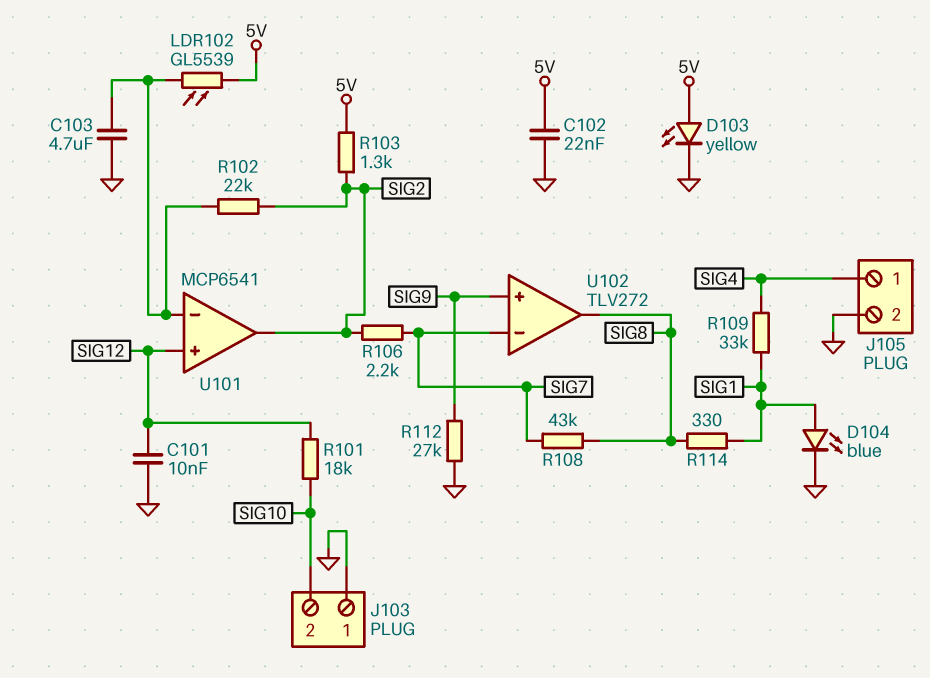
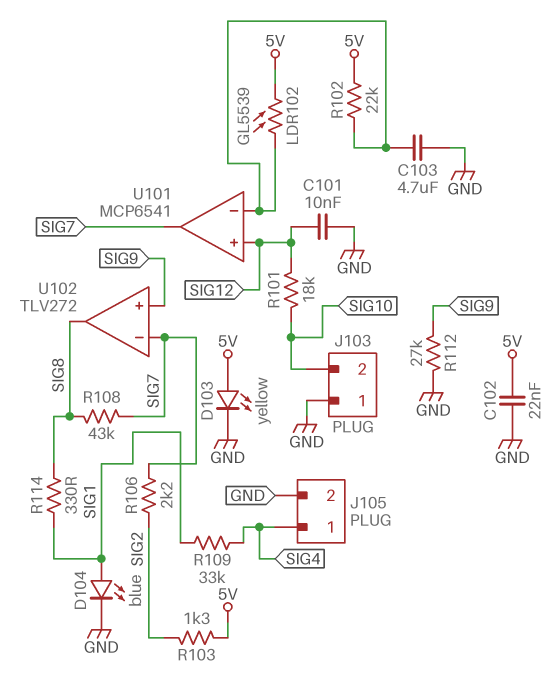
R102: 22k (SIG2, U101/in-) -> 22k (5V, U101/in-)
U101 pin out: SIG2 -> SIG7

